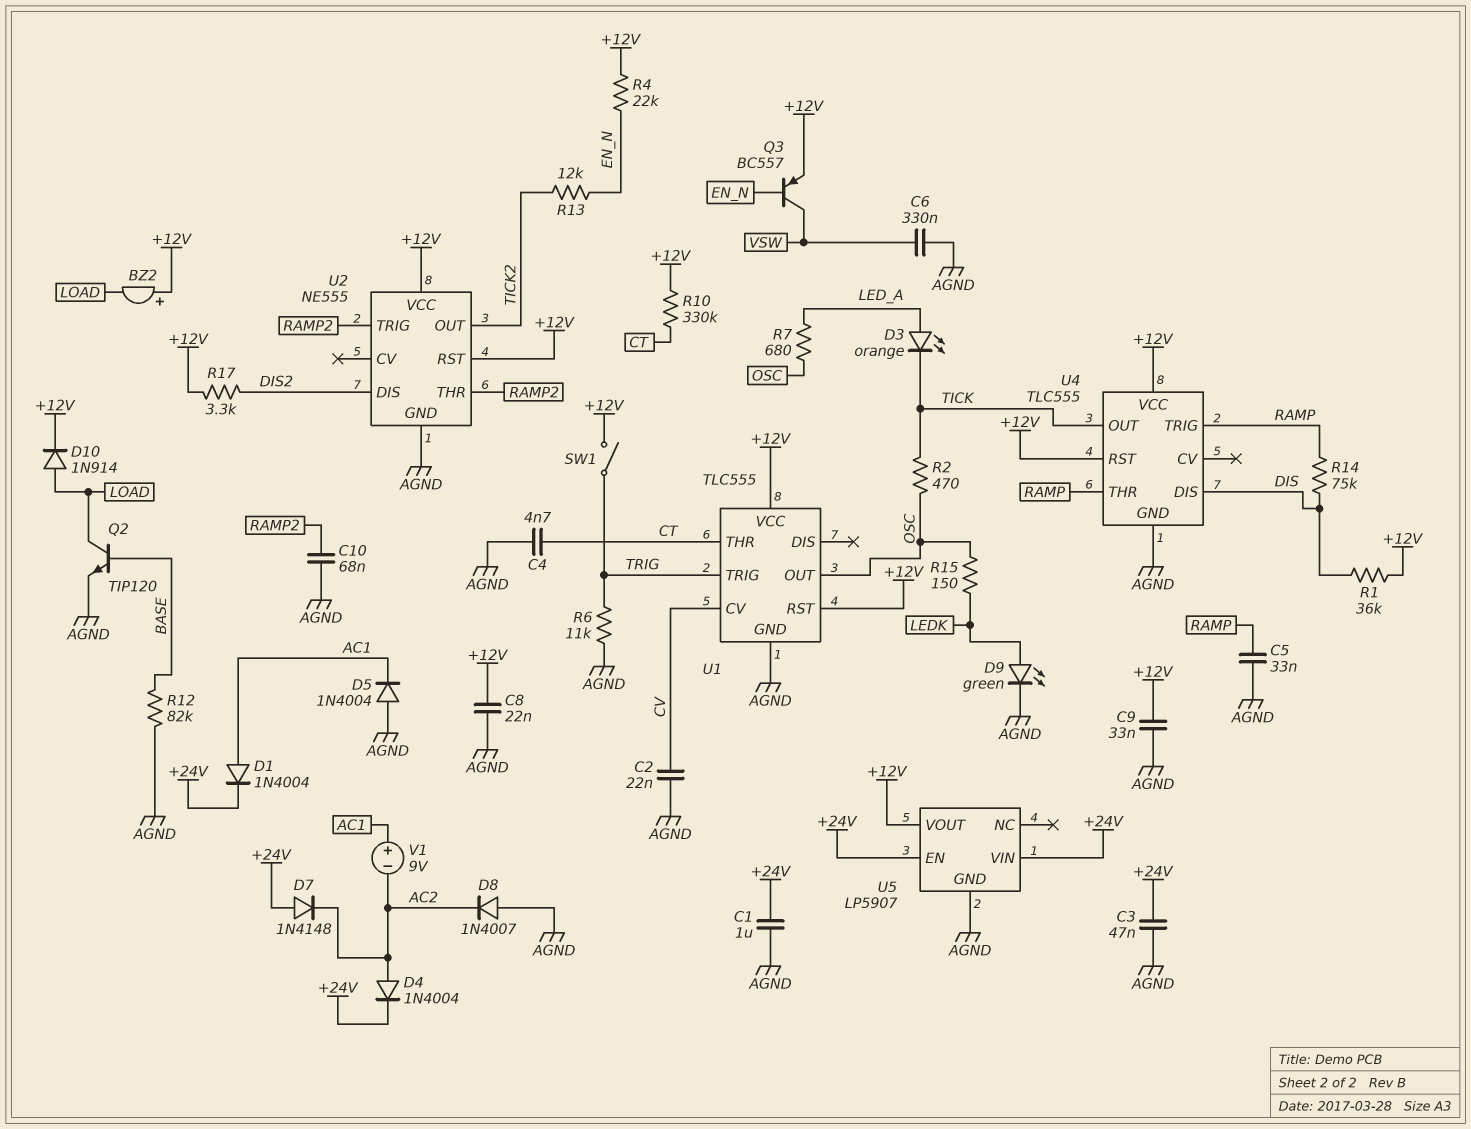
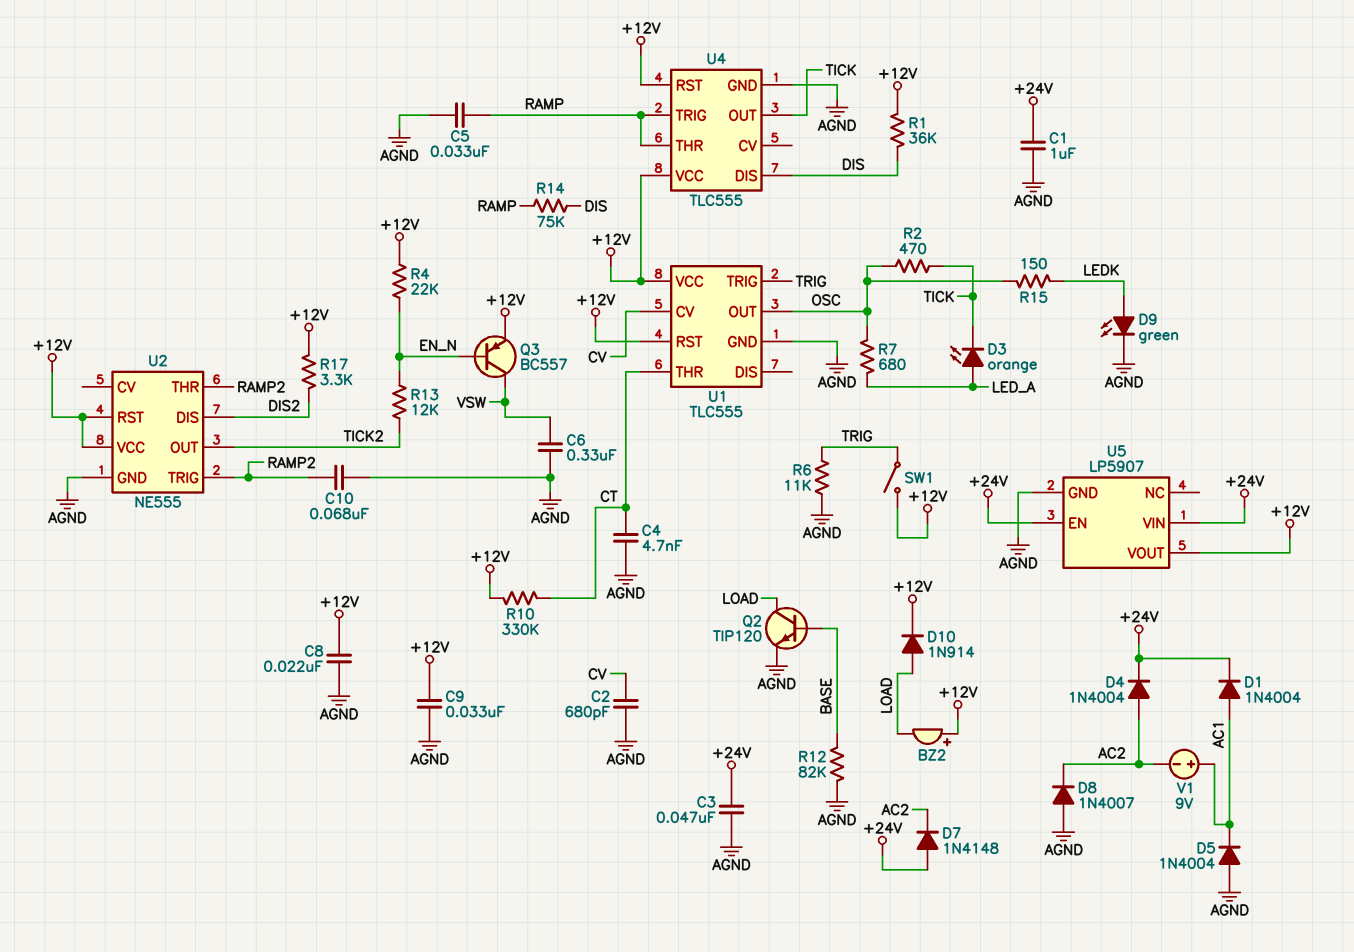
C2: 22nF (AGND, CV) -> 680pF (AGND, CV)

